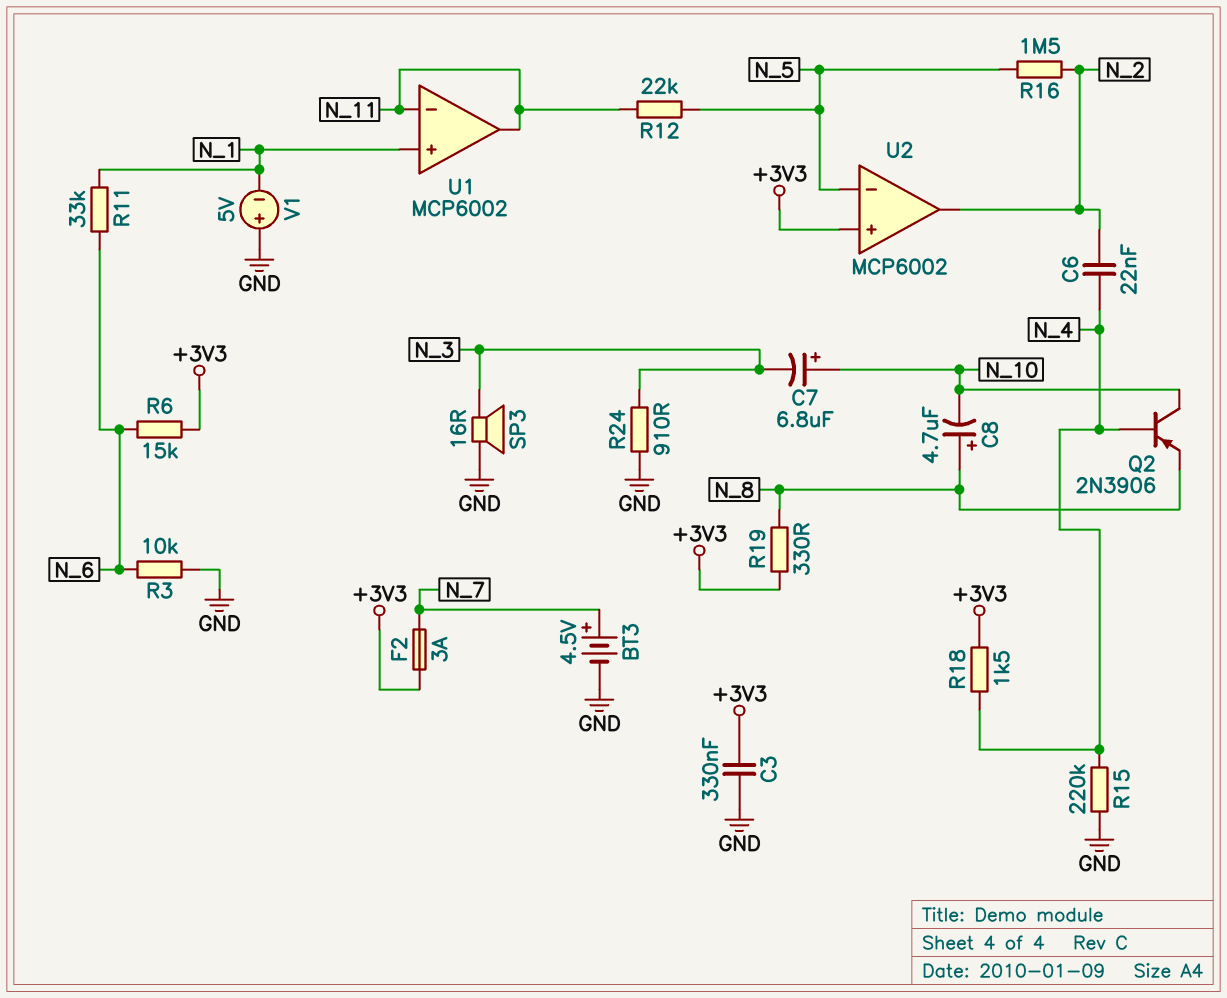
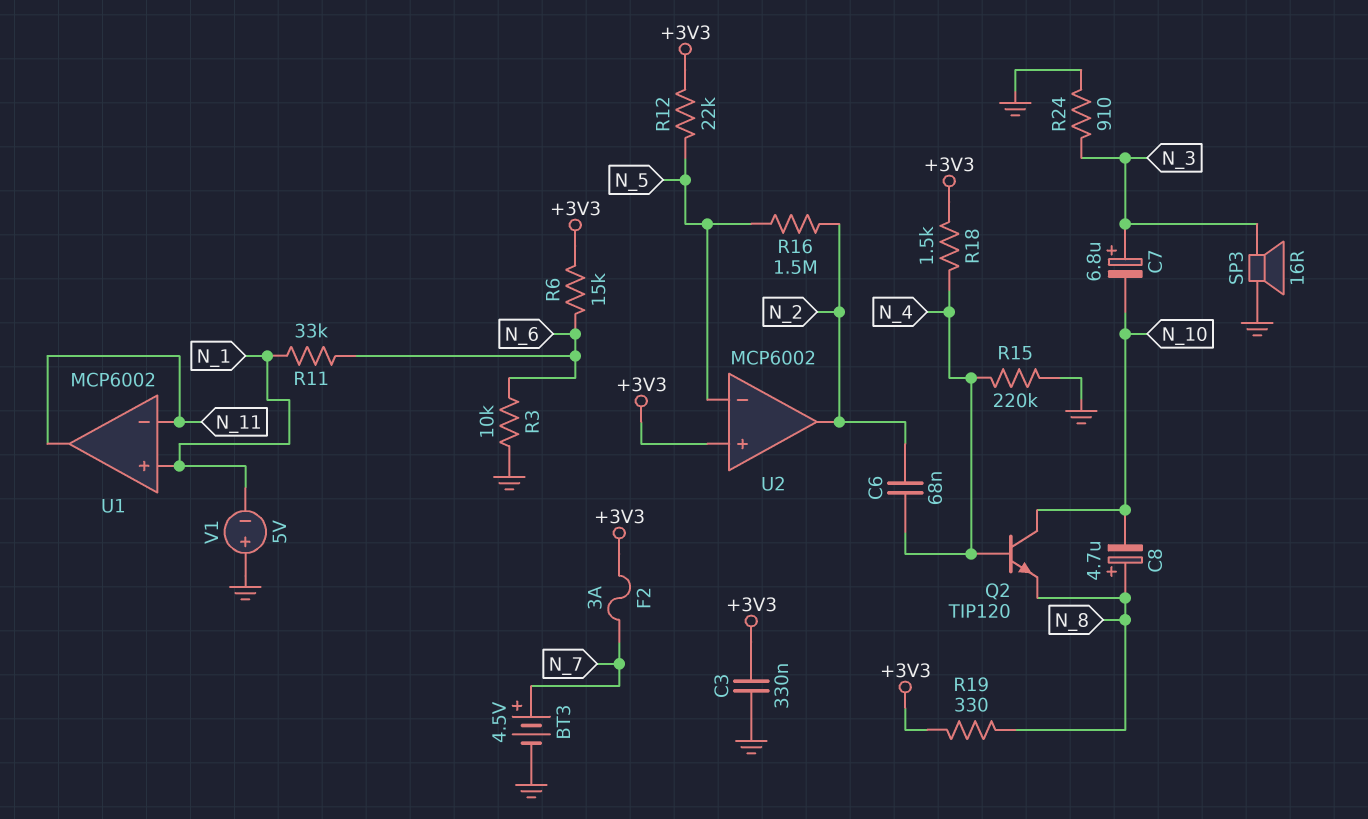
C6: 22nF (N_2, N_4) -> 68nF (N_2, N_4)
C7: 6.8uF (plus N_10, minus N_3) -> 6.8uF (plus N_3, minus N_10)
Q2: PNP 2N3906 (B N_4, C N_10, E N_8) -> NPN TIP120 (B N_4, C N_10, E N_8)
R12: 22k (N_5, N_11) -> 22k (+3V3, N_5)

